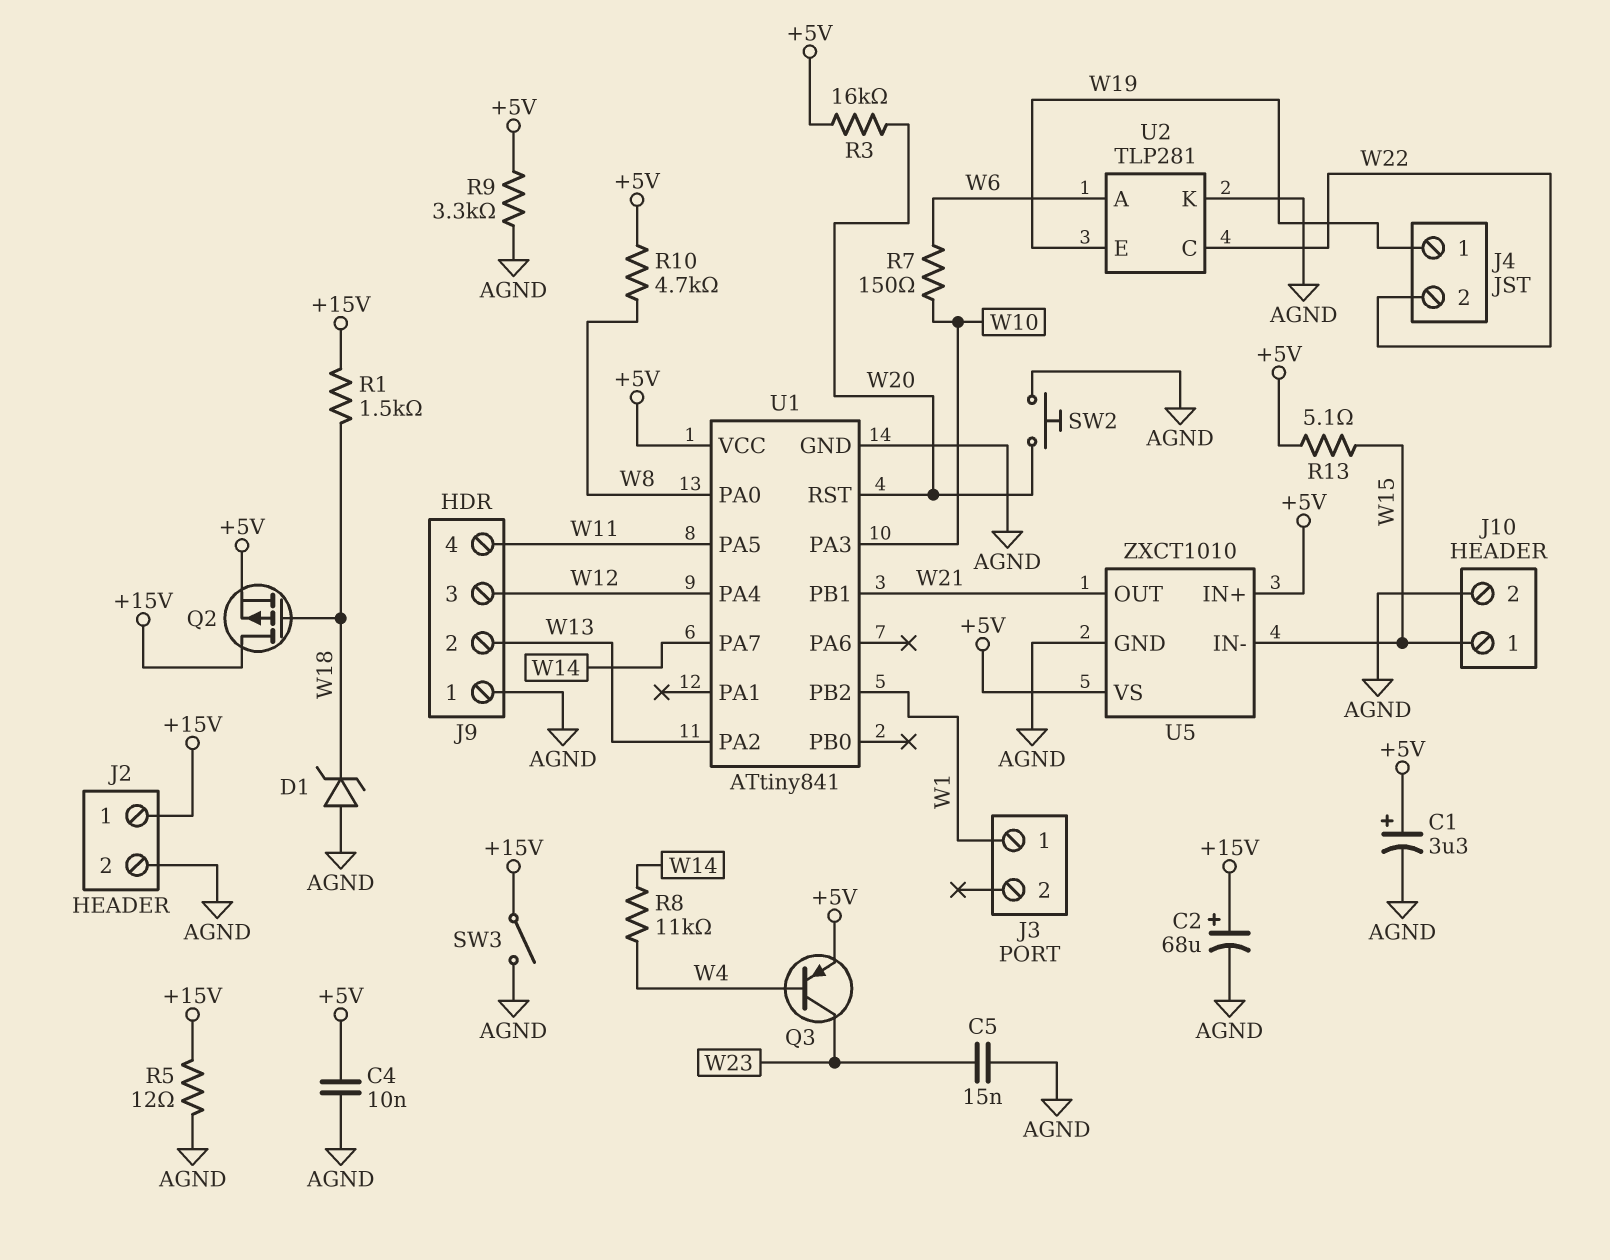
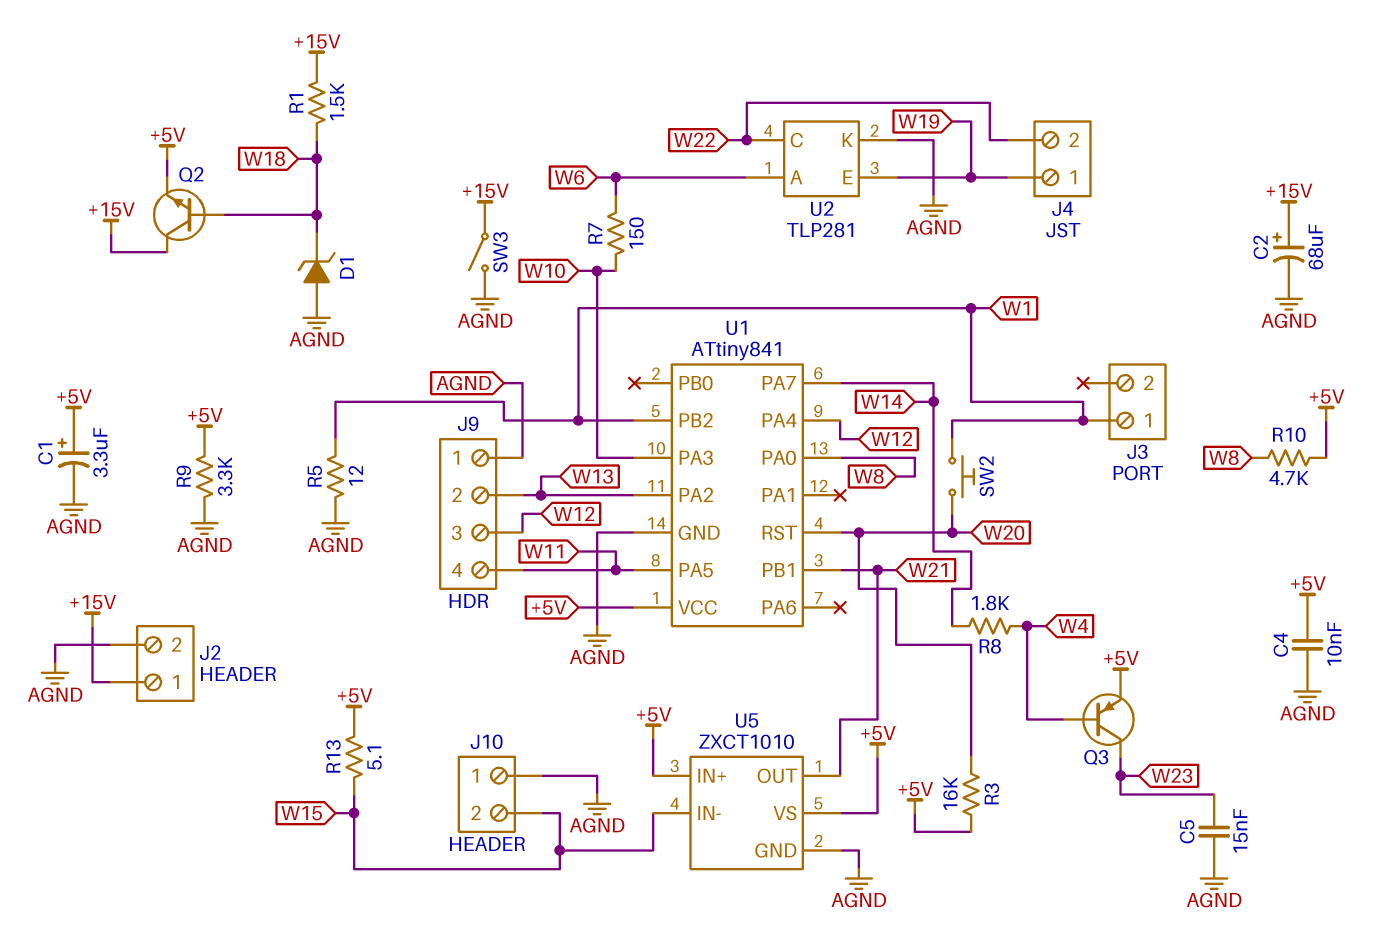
J10 pin 1: W15 -> AGND
J10 pin 2: AGND -> W15
Q2: PMOS (G W18, D +15V, S +5V) -> NPN (B W18, C +15V, E +5V)
R5: 12 (+15V, AGND) -> 12 (AGND, W1)
R8: 11k (W4, W14) -> 1.8k (W4, W14)
SW2: button (AGND, W20) -> button (W1, W20)

